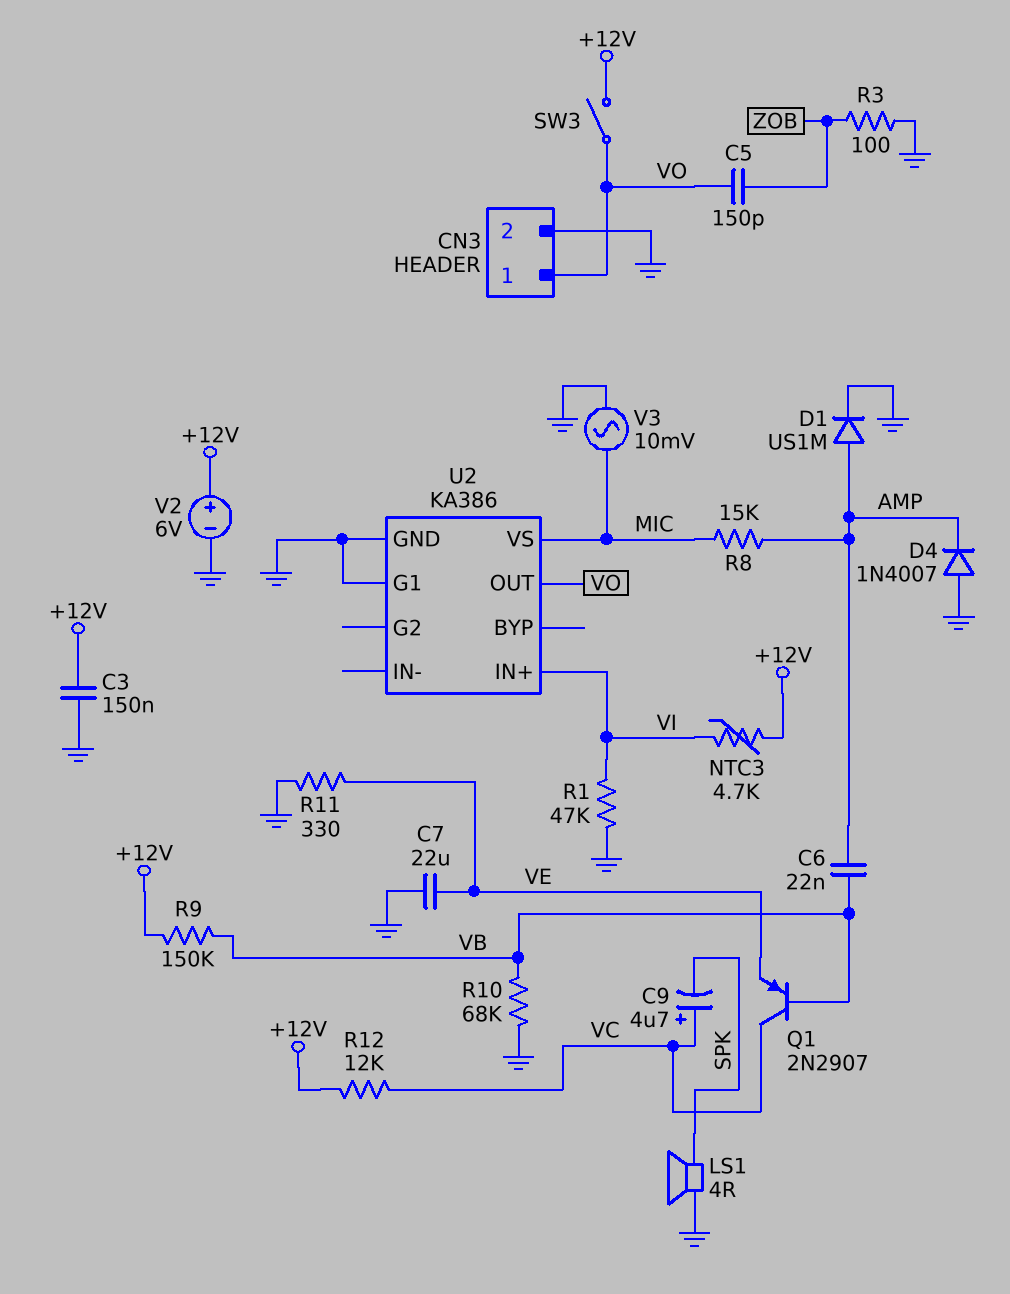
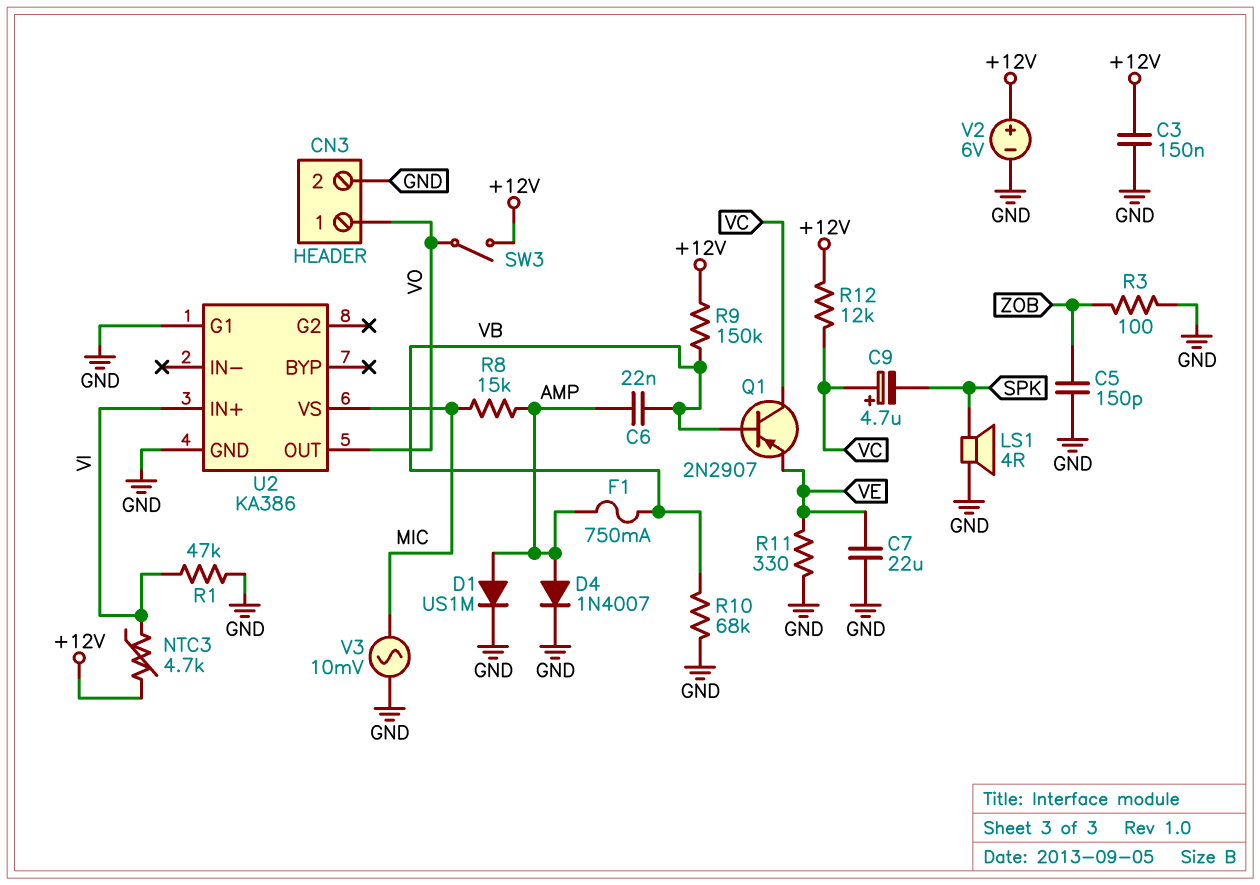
C5: 150pF (VO, ZOB) -> 150pF (GND, ZOB)
D4: diode 1N4007 (A GND, K AMP) -> diode 1N4007 (A AMP, K GND)
F1: none -> 750mA (AMP, VB)

